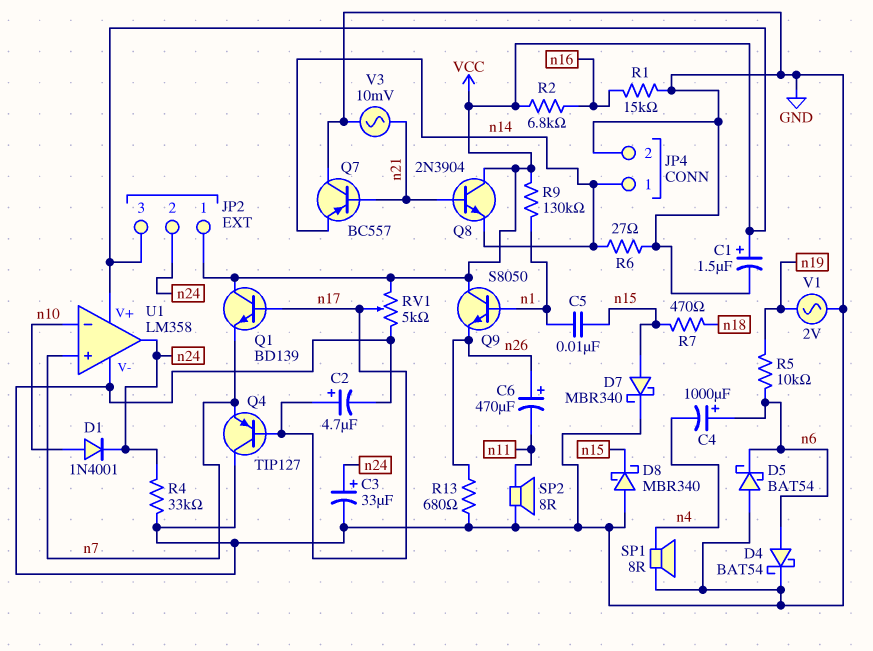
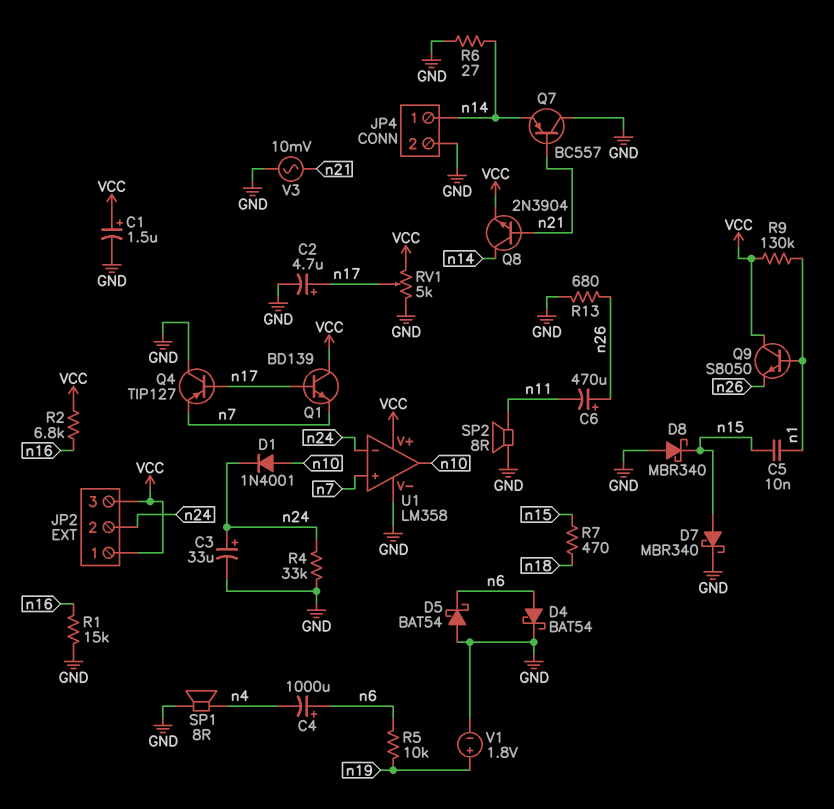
Q8: NPN 2N3904 (B n21, C VCC, E n14) -> NPN 2N3904 (B n21, C n14, E VCC)
U1 pin in-: n10 -> n24
U1 pin out: n24 -> n10
V1: AC 2V (GND, n19) -> 1.8V (plus n19, minus GND)

